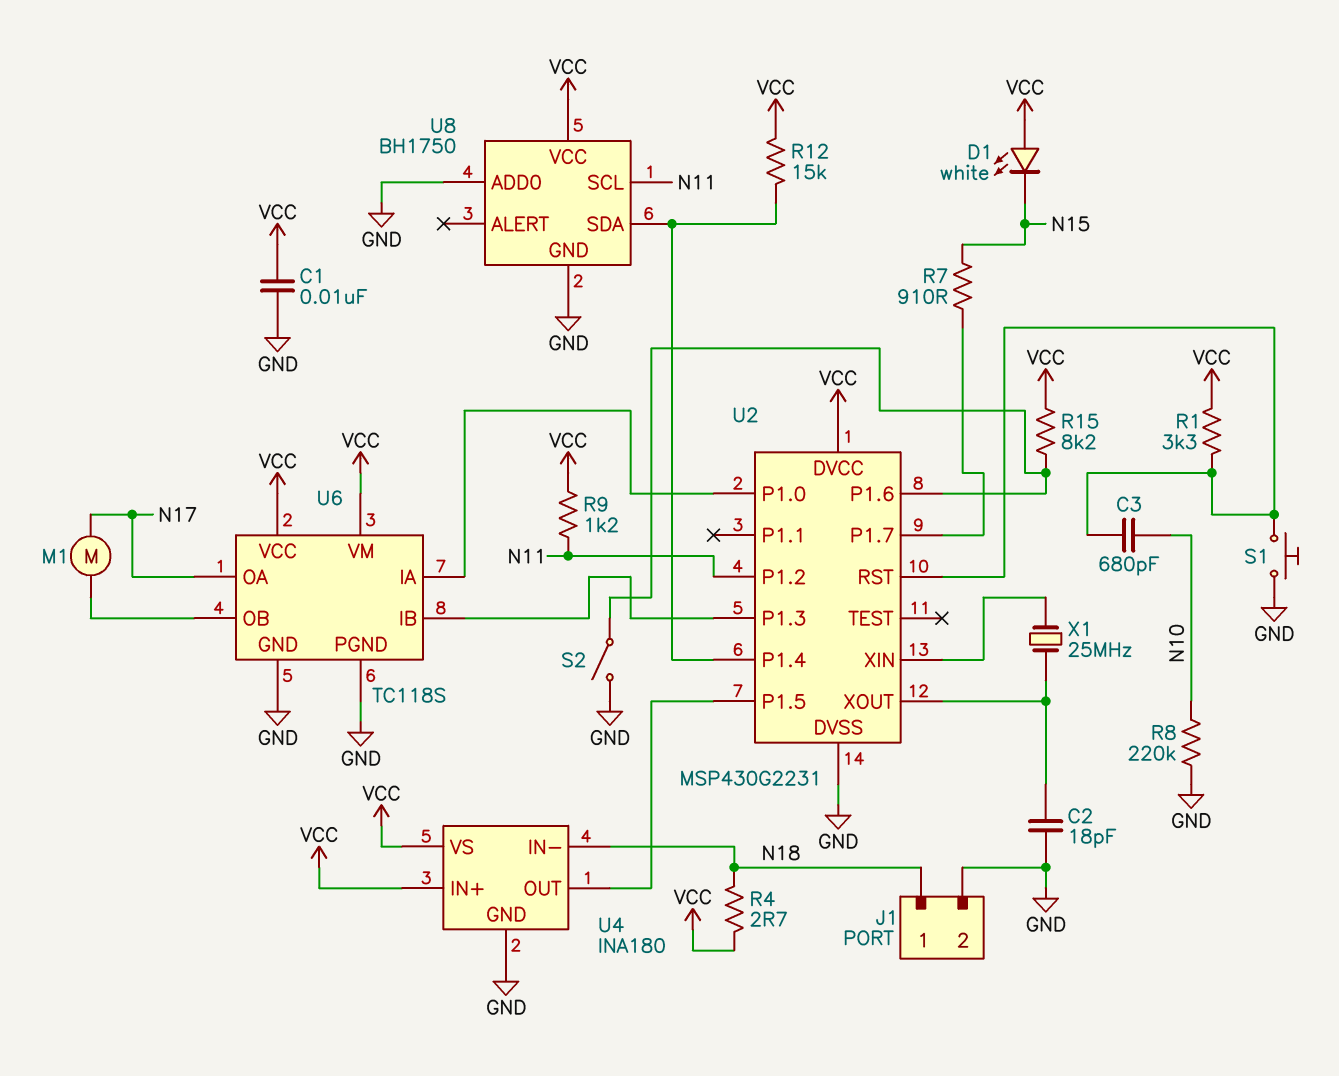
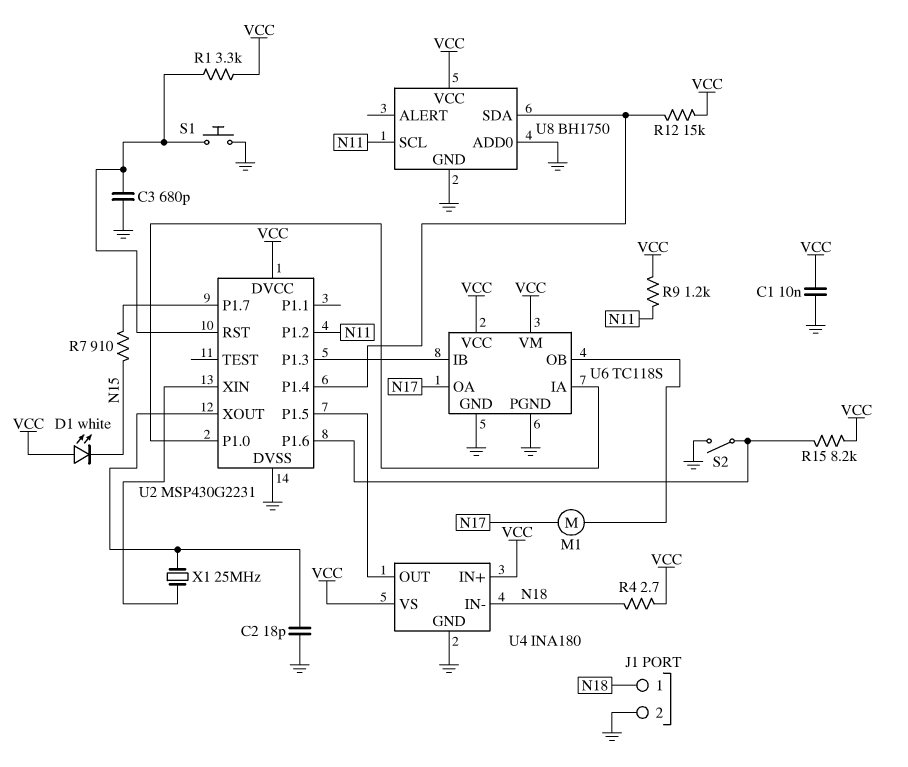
C3: 680pF (N10, U2/RST) -> 680pF (GND, U2/RST)
R8: 220k (GND, N10) -> none

